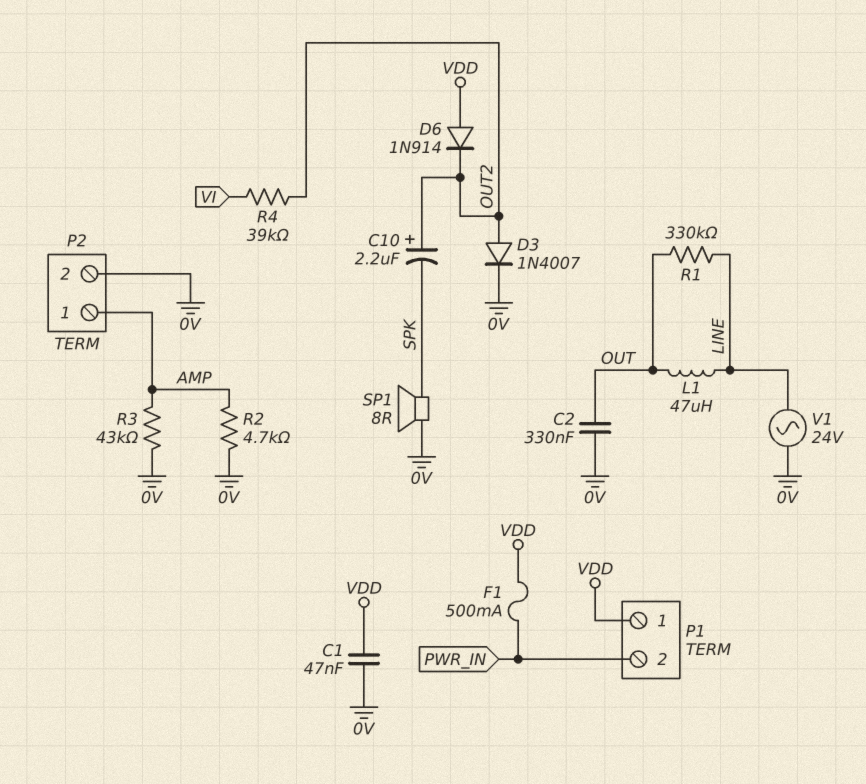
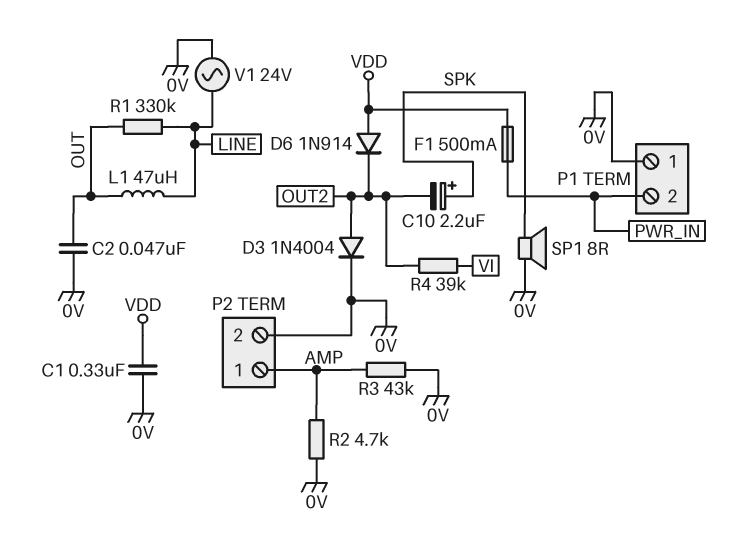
C1: 47nF (0V, VDD) -> 330nF (0V, VDD)
C2: 330nF (0V, OUT) -> 47nF (0V, OUT)
C10: 2.2uF (plus OUT2, minus SPK) -> 2.2uF (plus SPK, minus OUT2)
D3: diode 1N4007 (A OUT2, K 0V) -> diode 1N4004 (A OUT2, K 0V)
P1 pin 1: VDD -> 0V

